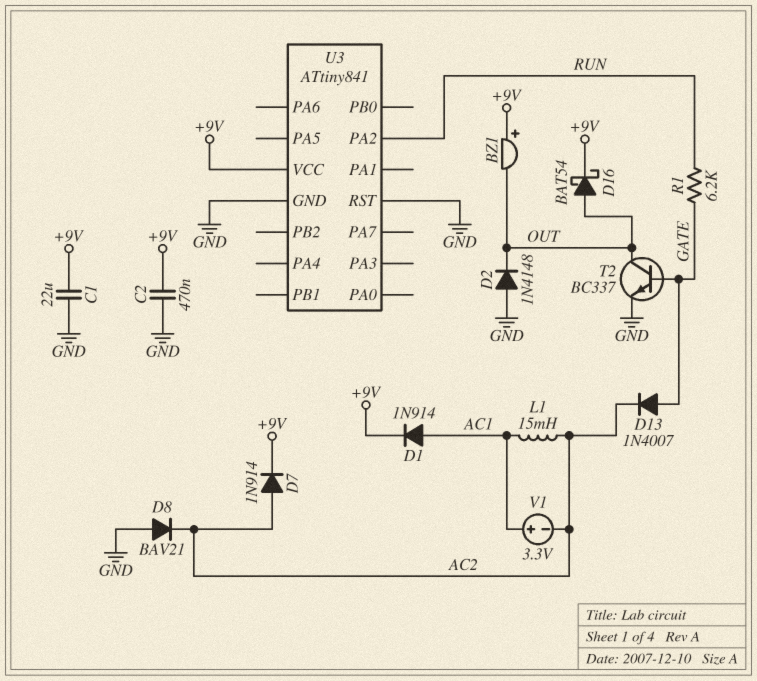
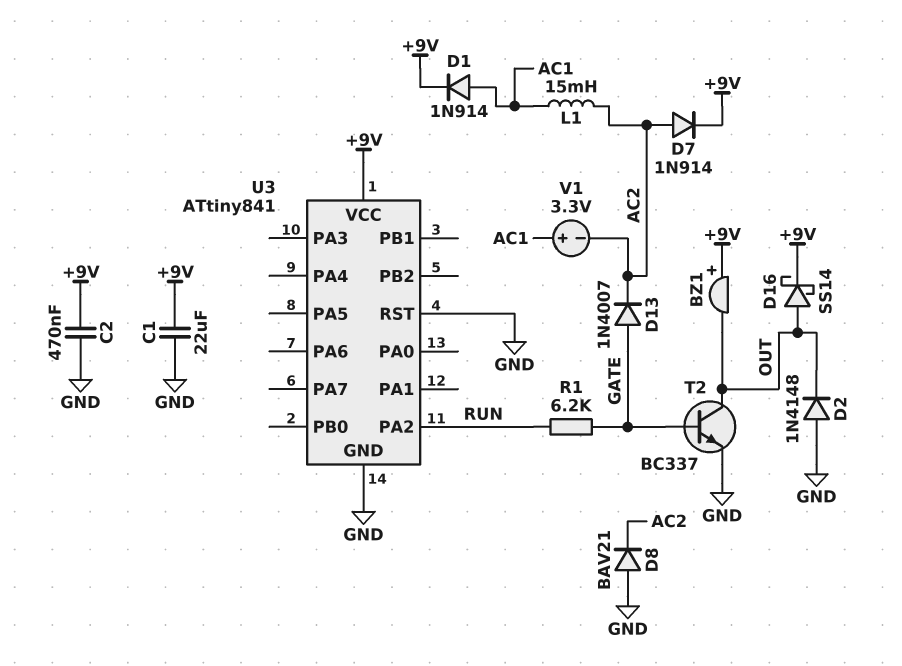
D16: schottky BAT54 (A OUT, K +9V) -> schottky SS14 (A OUT, K +9V)

